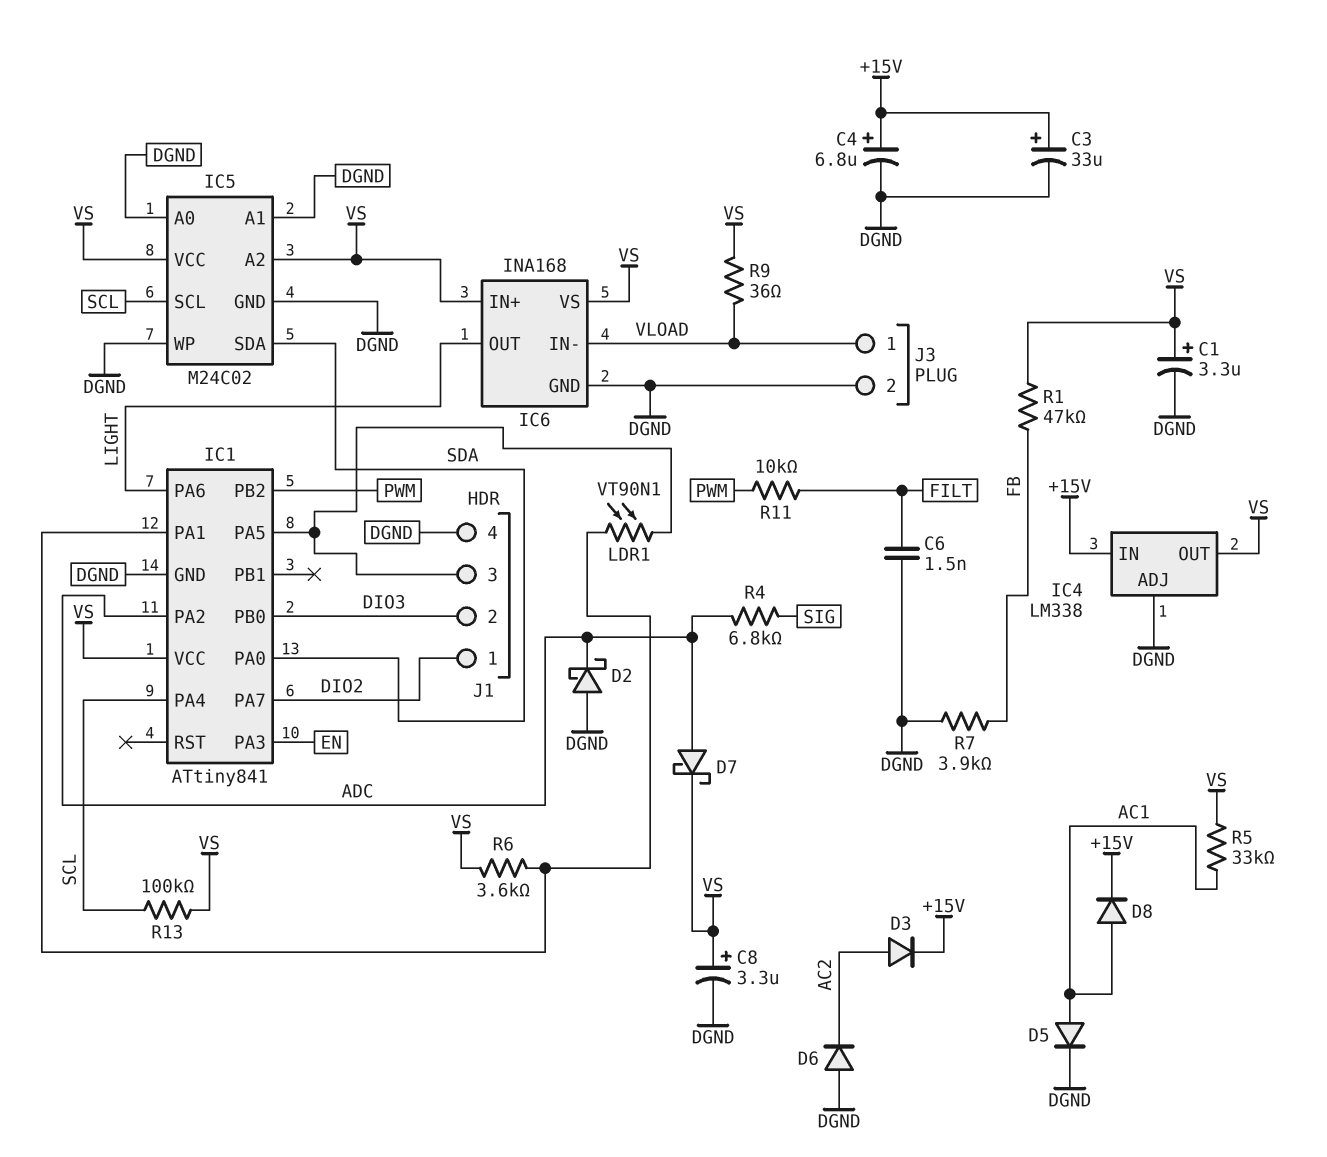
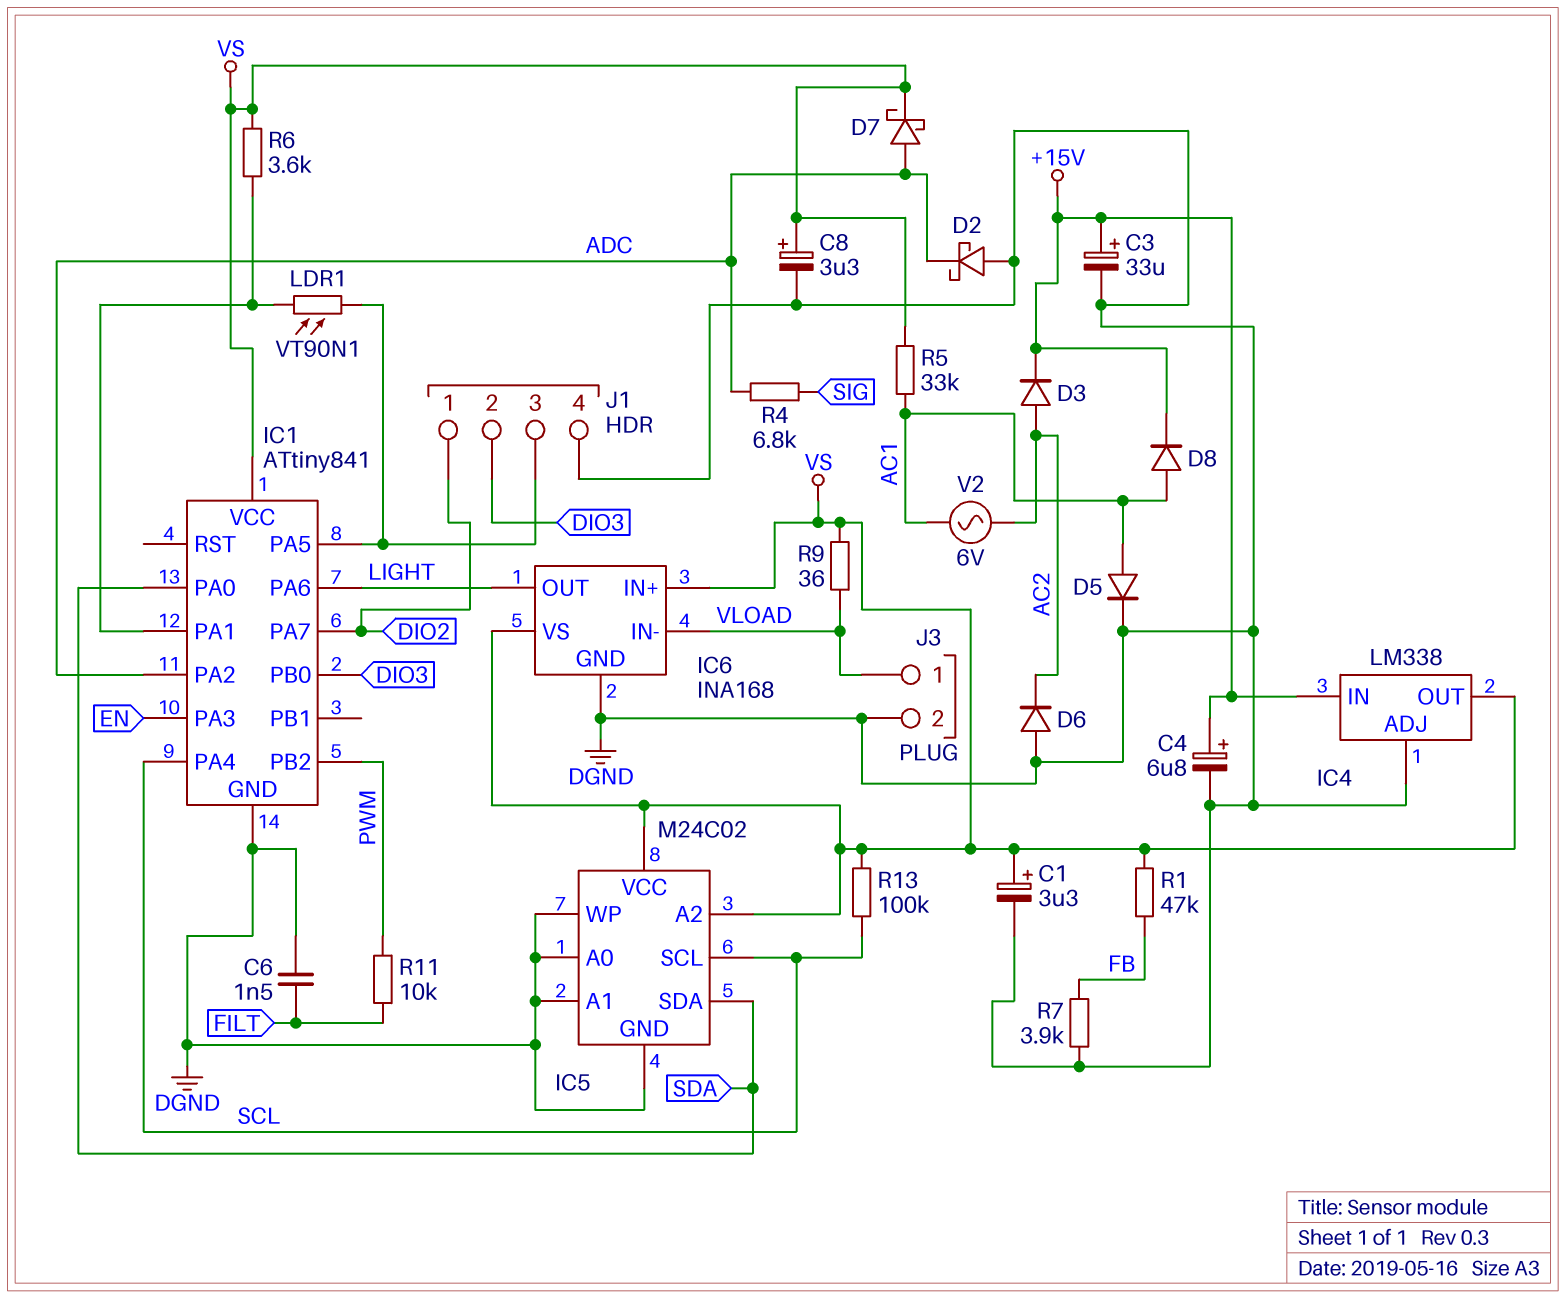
V2: none -> AC 6V (AC1, AC2)

